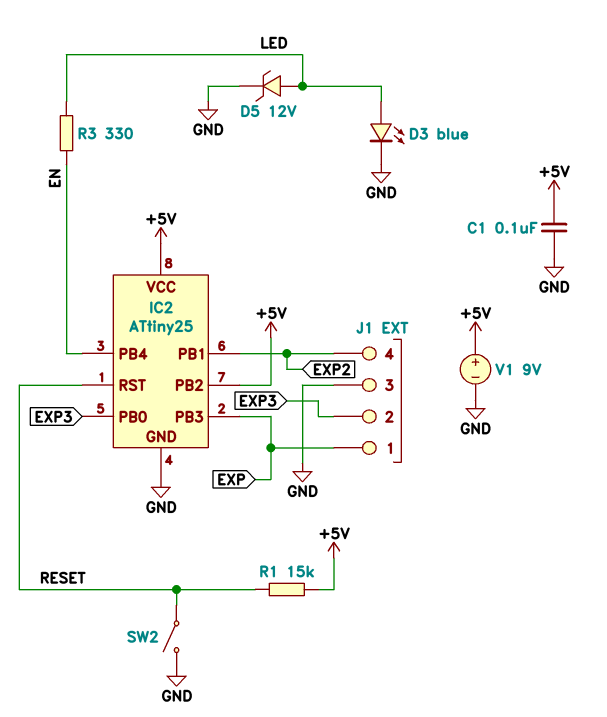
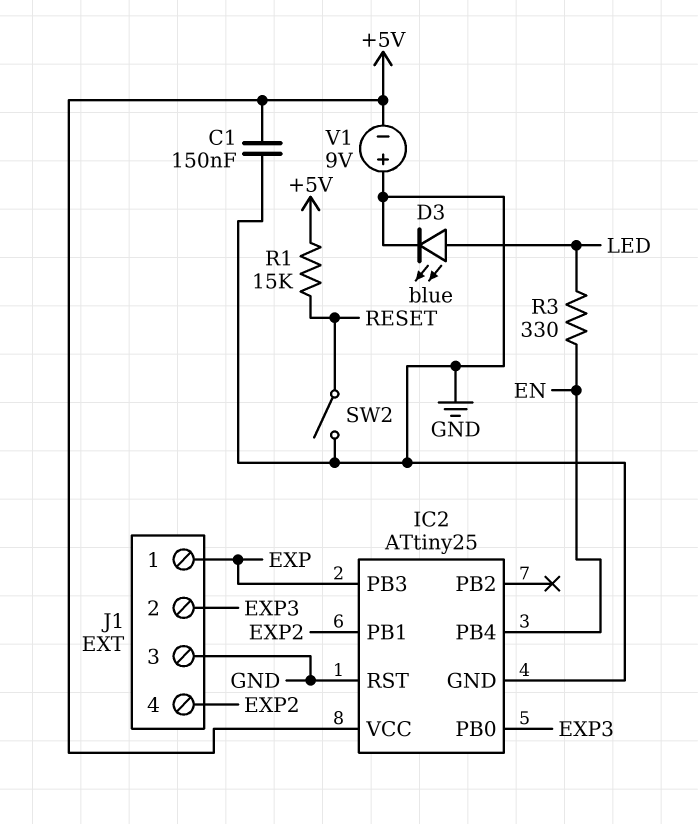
C1: 100nF (+5V, GND) -> 150nF (+5V, GND)
D5: zener 12V (A LED, K GND) -> none
IC2 pin PB2: +5V -> none
IC2 pin RST: RESET -> GND
V1: 9V (plus +5V, minus GND) -> 9V (plus GND, minus +5V)

